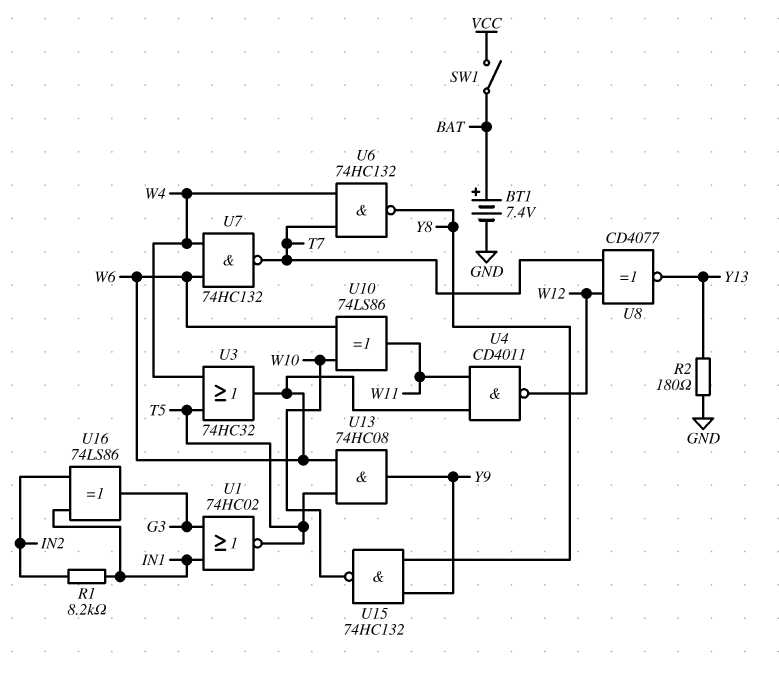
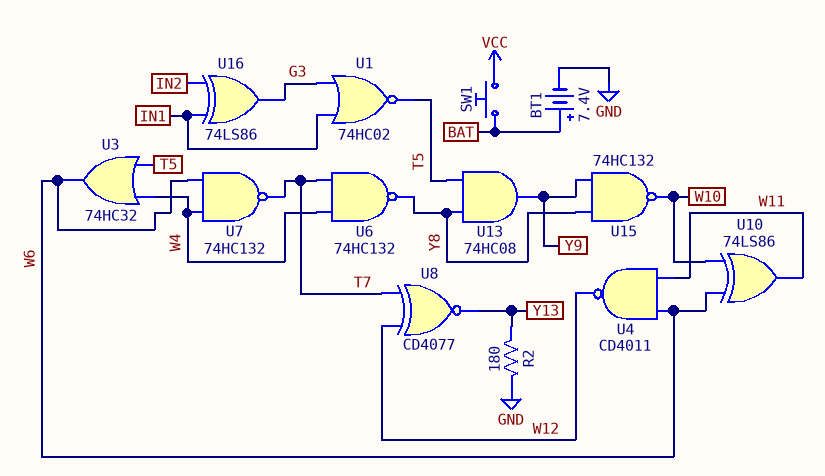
R1: 8.2k (IN1, IN2) -> none
SW1: switch (BAT, VCC) -> button (BAT, VCC)
U13: AND 74HC08 (in T5, in W6, out Y9) -> AND 74HC08 (in T5, in Y8, out Y9)

